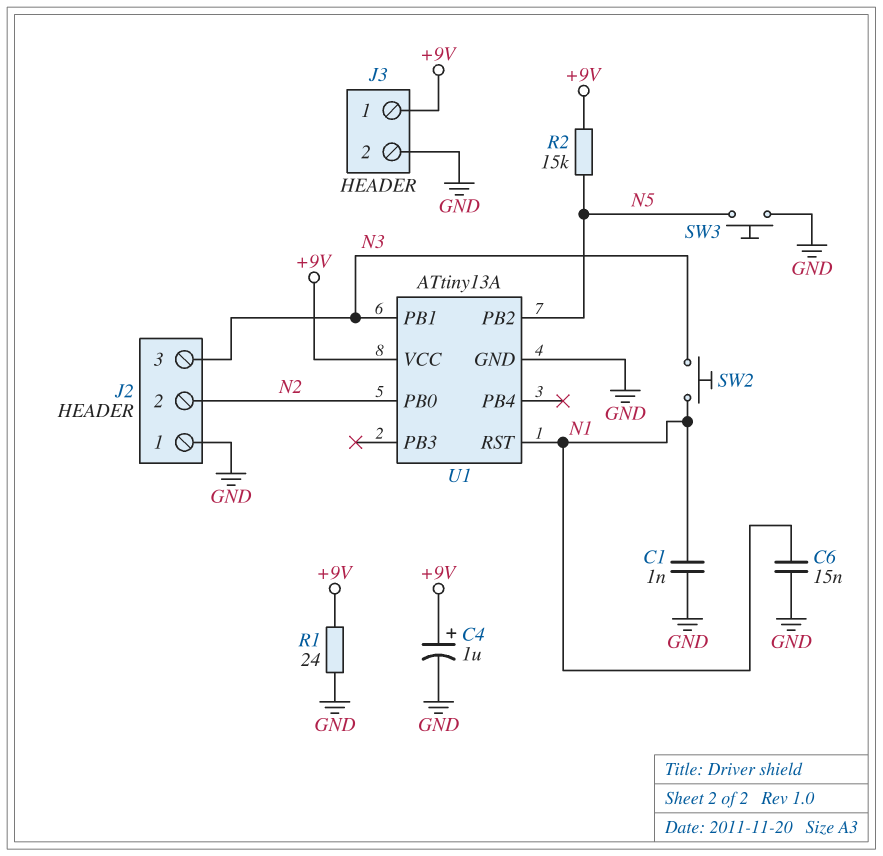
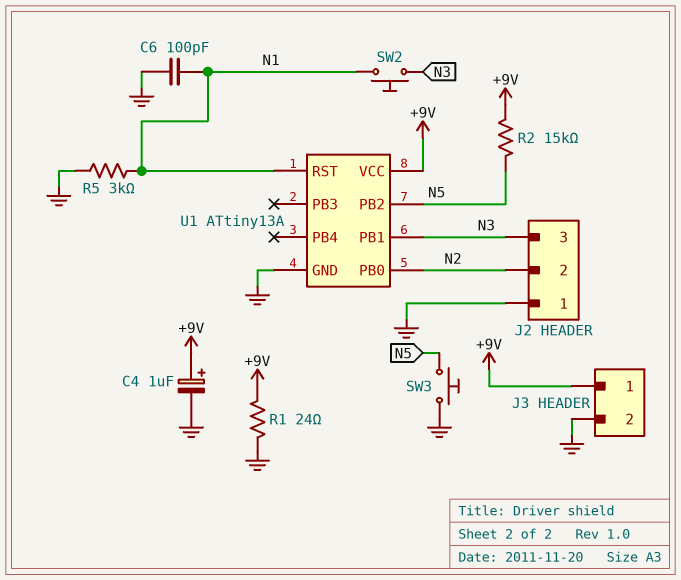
C1: 1nF (GND, N1) -> none
C6: 15nF (GND, N1) -> 100pF (GND, N1)
R5: none -> 3k (GND, N1)

